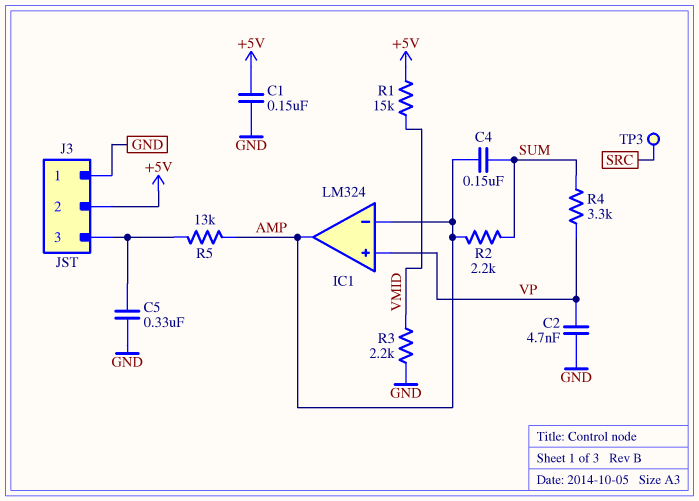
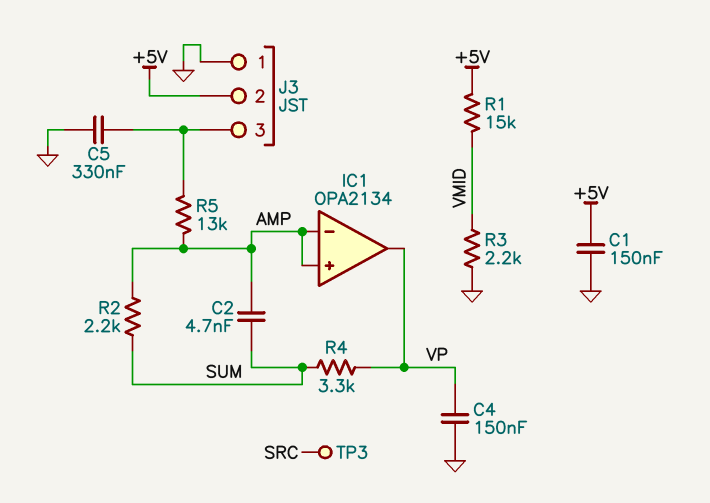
C2: 4.7nF (GND, VP) -> 4.7nF (AMP, SUM)
C4: 150nF (AMP, SUM) -> 150nF (GND, VP)
IC1: LM324 -> OPA2134
IC1 pin in+: VP -> AMP
IC1 pin out: AMP -> VP

